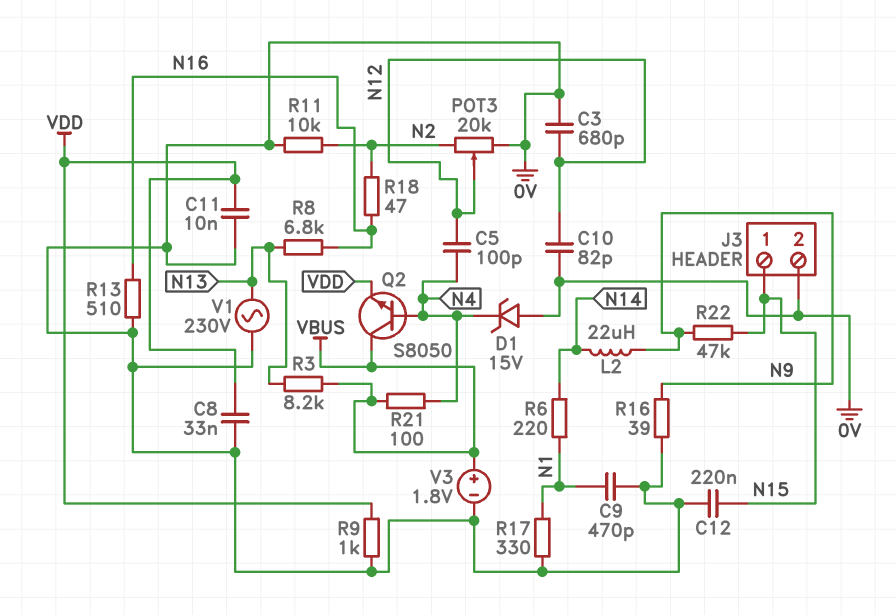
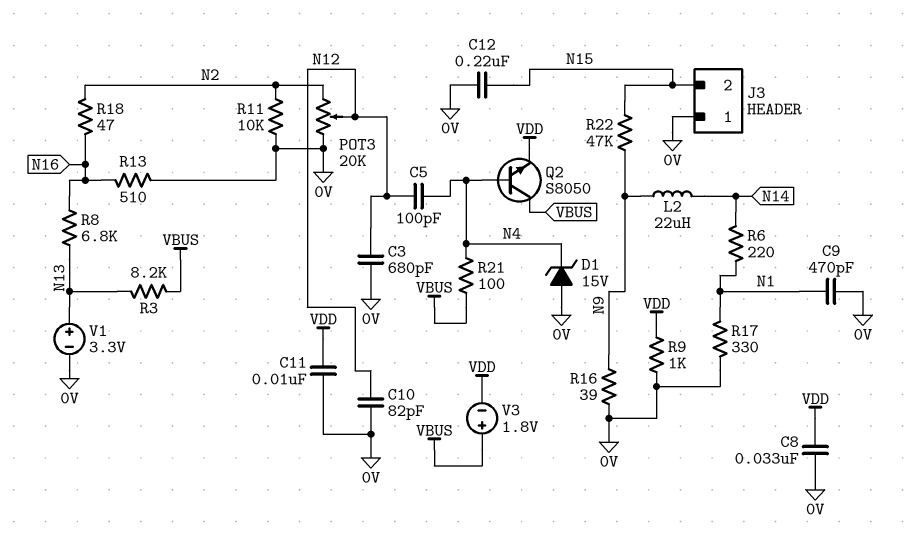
J3 pin 1: N15 -> 0V
J3 pin 2: 0V -> N15
V1: AC 230V (0V, N13) -> 3.3V (plus N13, minus 0V)
V3: 1.8V (plus VBUS, minus 0V) -> 1.8V (plus VBUS, minus VDD)

